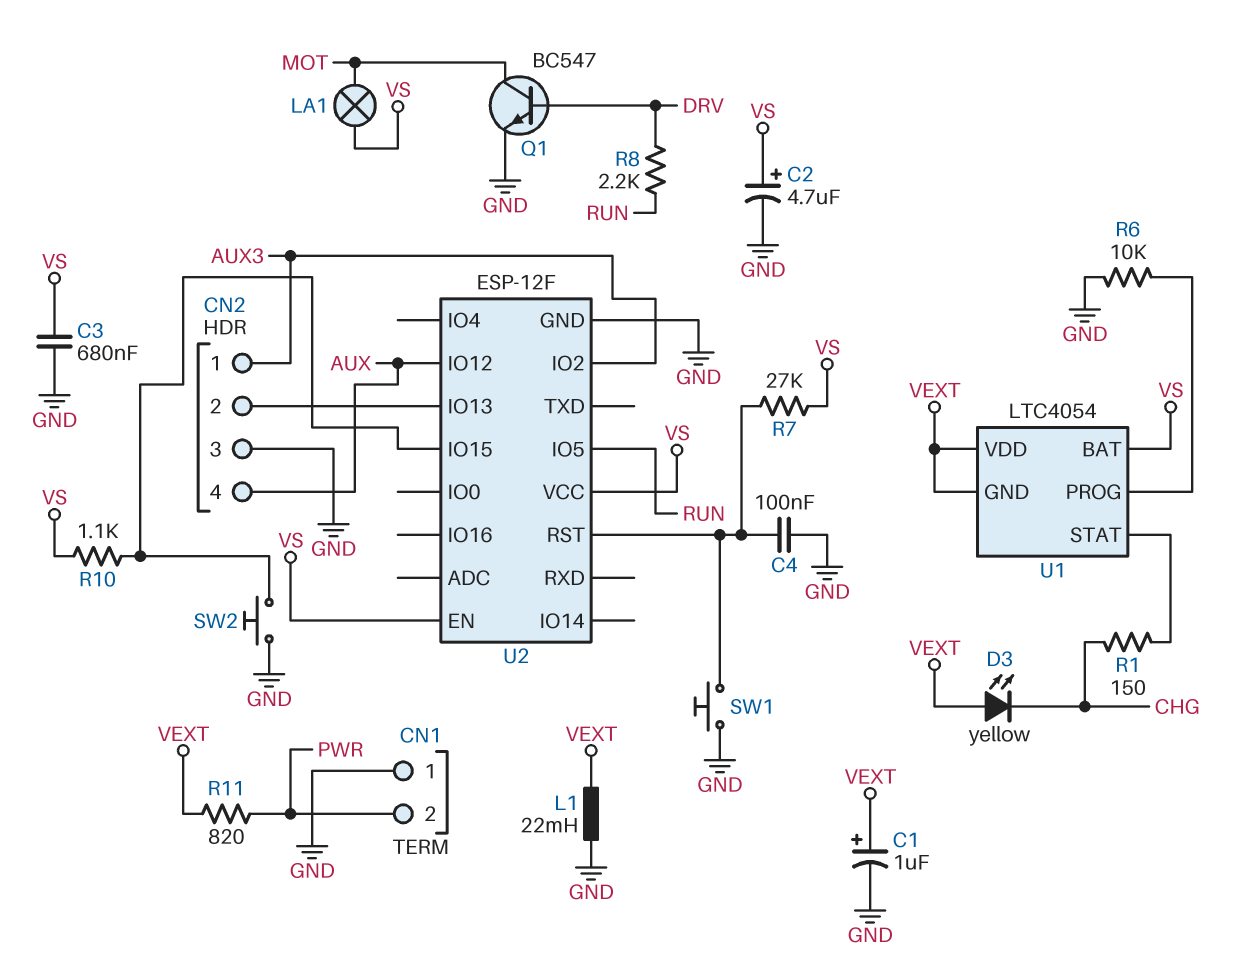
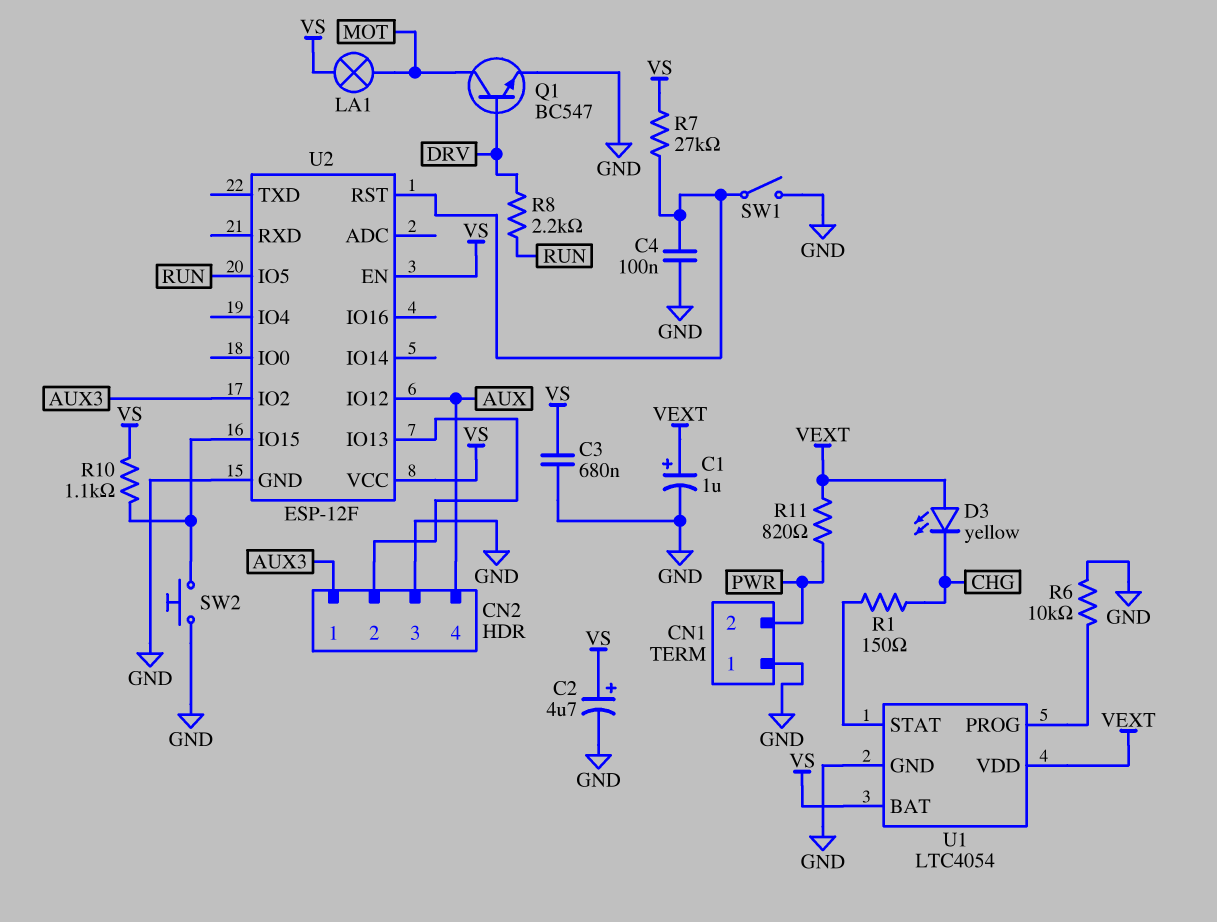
L1: 22mH (GND, VEXT) -> none
SW1: button (GND, U2/RST) -> switch (GND, U2/RST)
U1 pin GND: VEXT -> GND

